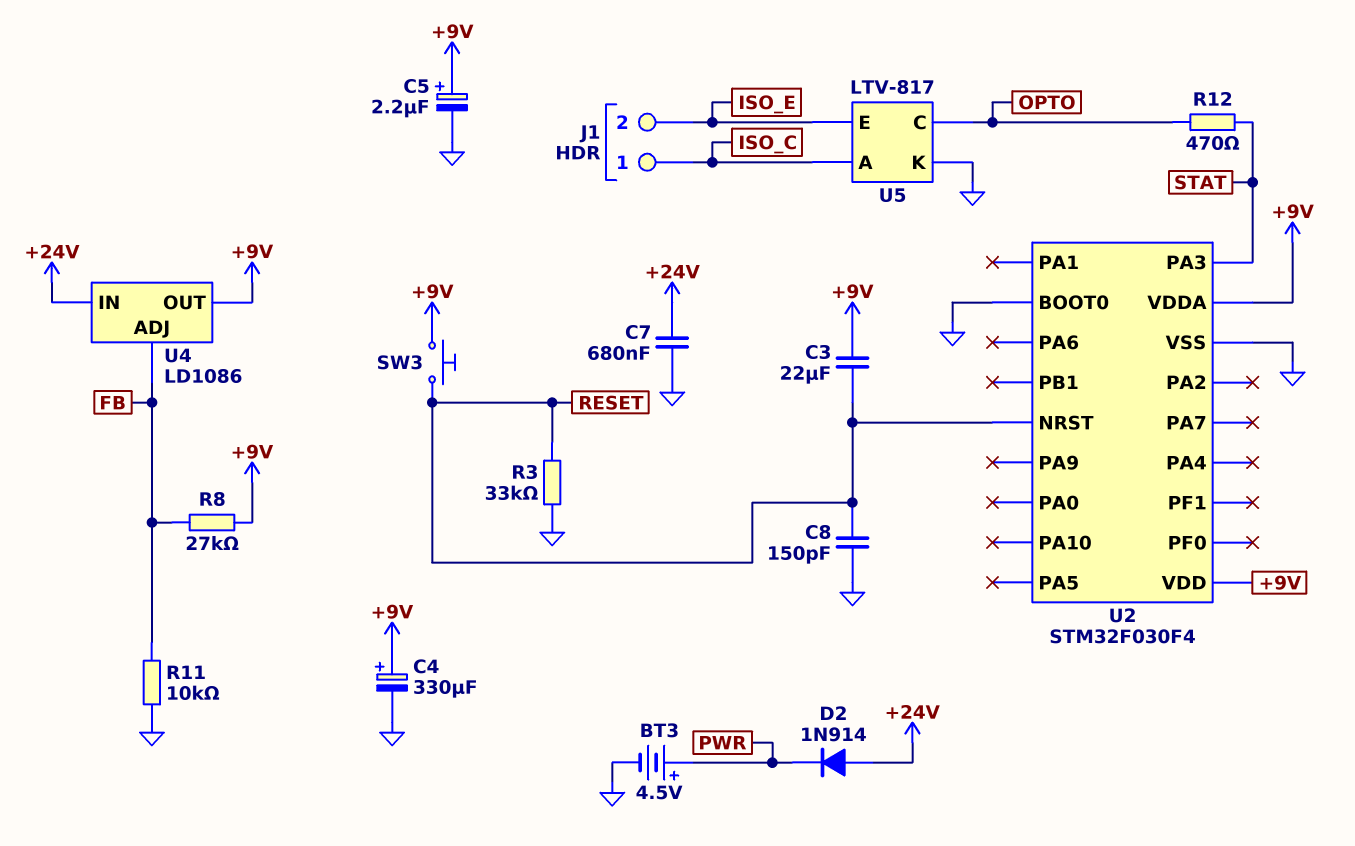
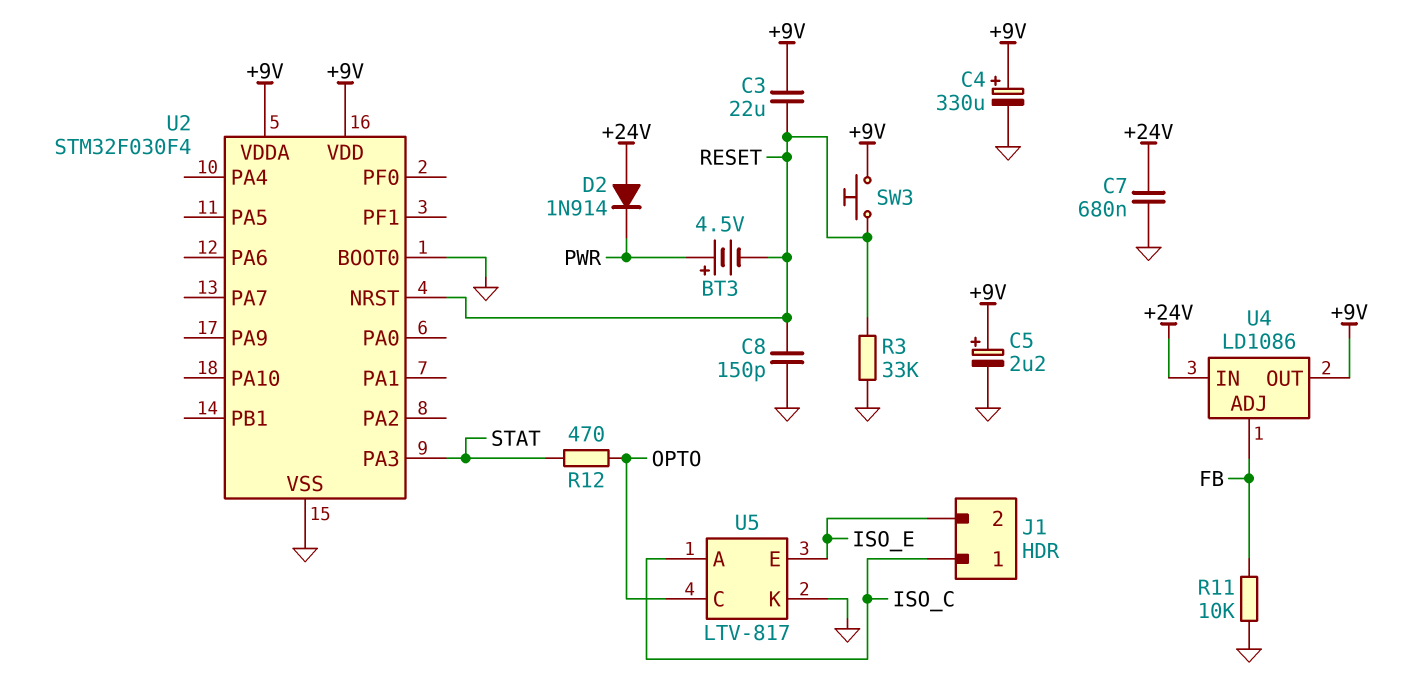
BT3: 4.5V (plus PWR, minus GND) -> 4.5V (plus PWR, minus RESET)
R8: 27k (+9V, FB) -> none

